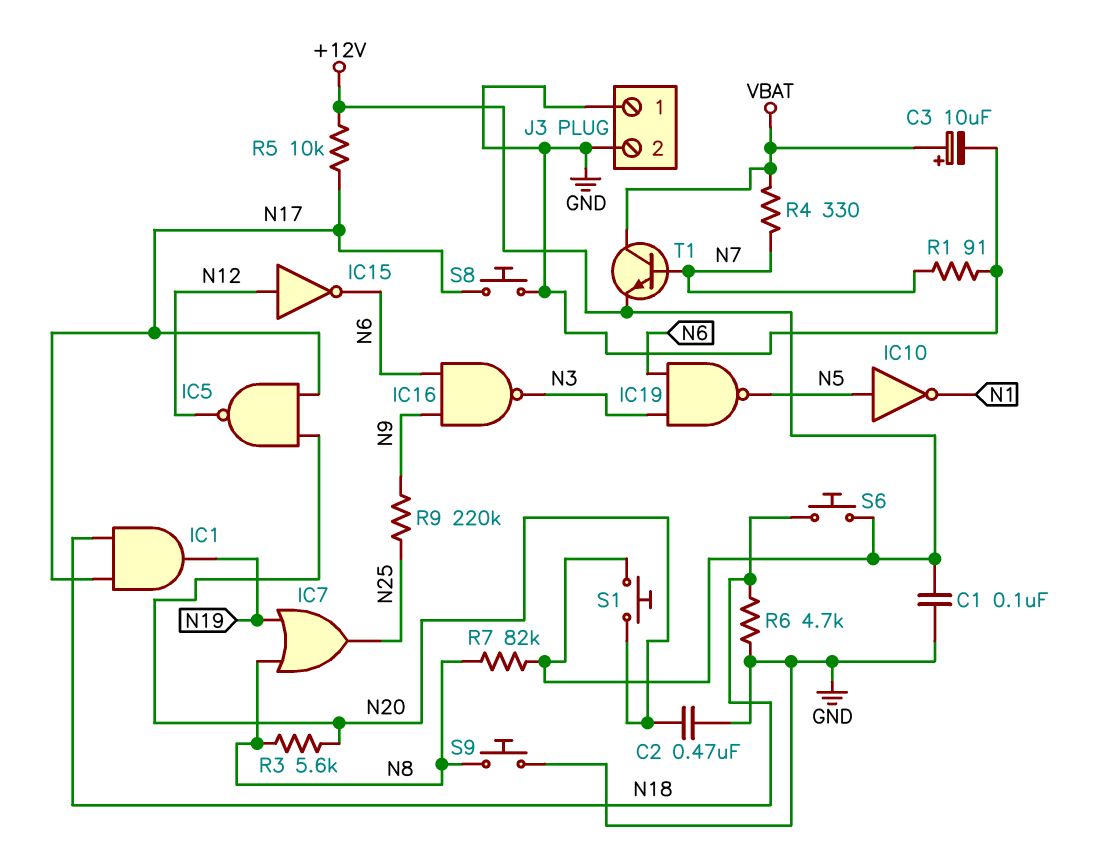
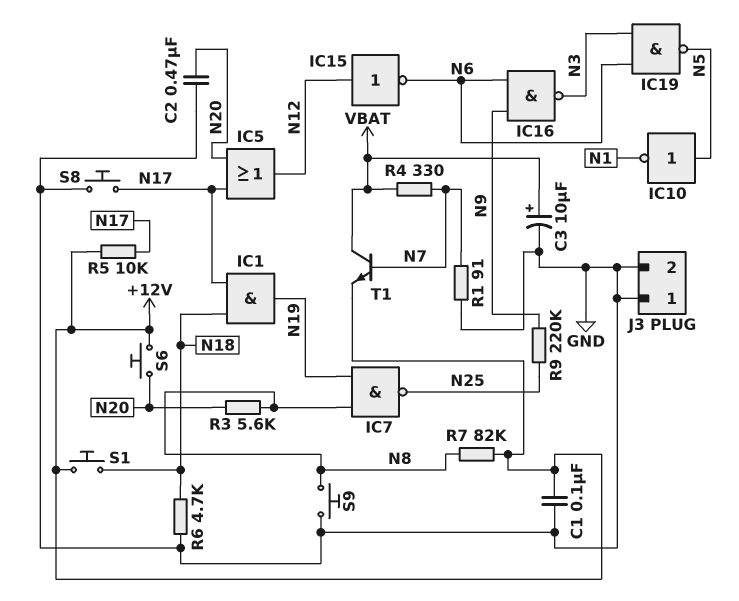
IC5: NAND (in N17, in N20, out N12) -> OR (in N17, in N20, out N12)
IC7: OR (in N8, in N19, out N25) -> NAND (in N8, in N19, out N25)
S1: button (+12V, N20) -> button (+12V, N18)
S6: button (+12V, N18) -> button (+12V, N20)

